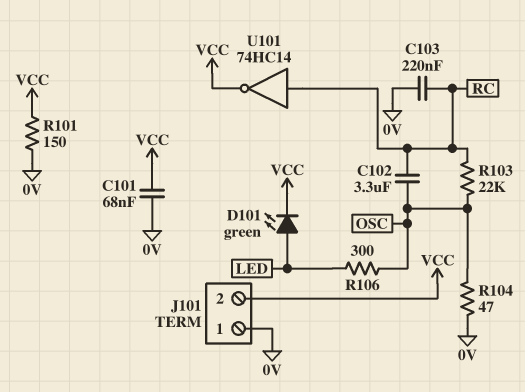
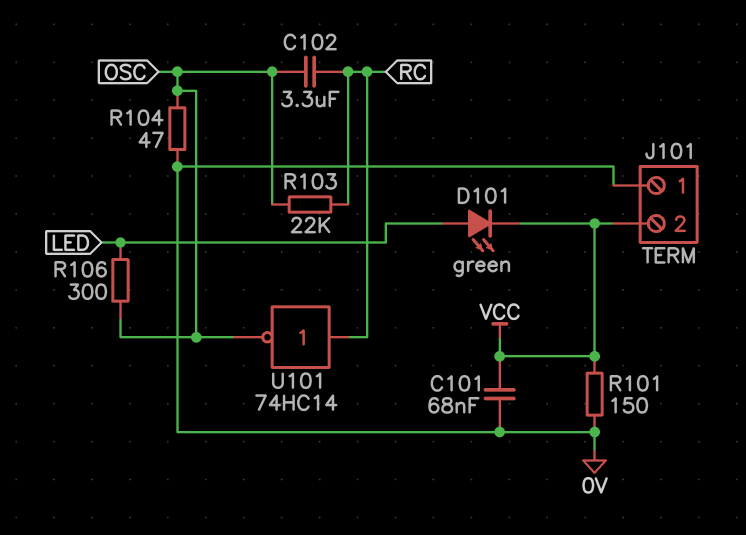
C103: 220nF (0V, RC) -> none
U101: NOT 74HC14 (in RC, out VCC) -> NOT 74HC14 (in RC, out OSC)

